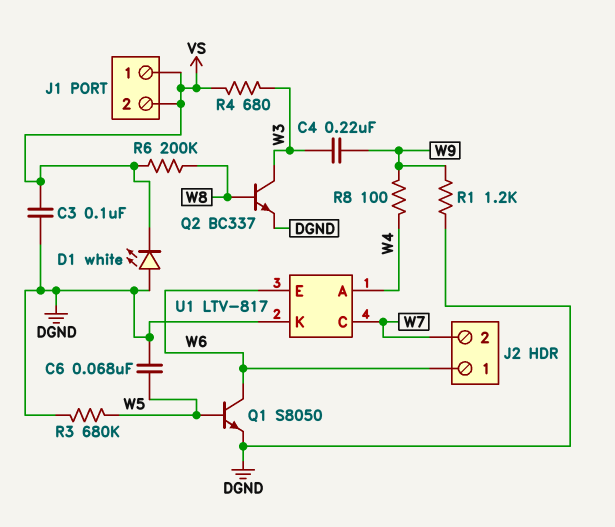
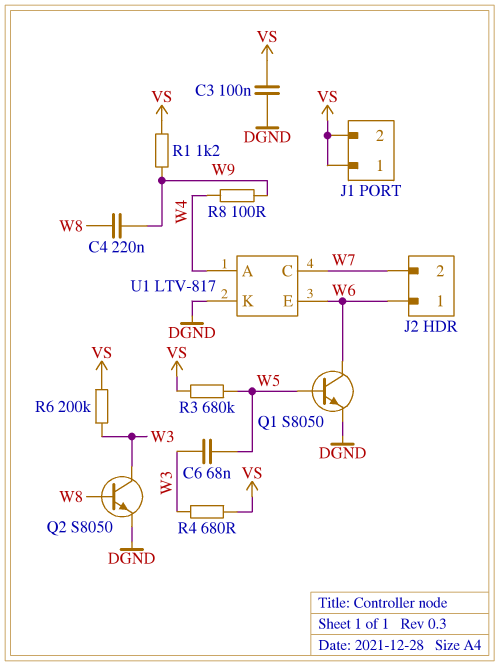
C4: 220nF (W3, W9) -> 220nF (W8, W9)
C6: 68nF (DGND, W5) -> 68nF (W3, W5)
D1: LED white (A DGND, K VS) -> none
Q2: NPN BC337 (B W8, C W3, E DGND) -> NPN S8050 (B W8, C W3, E DGND)
R1: 1.2k (DGND, W9) -> 1.2k (VS, W9)
R3: 680k (DGND, W5) -> 680k (VS, W5)
R6: 200k (VS, W8) -> 200k (VS, W3)

